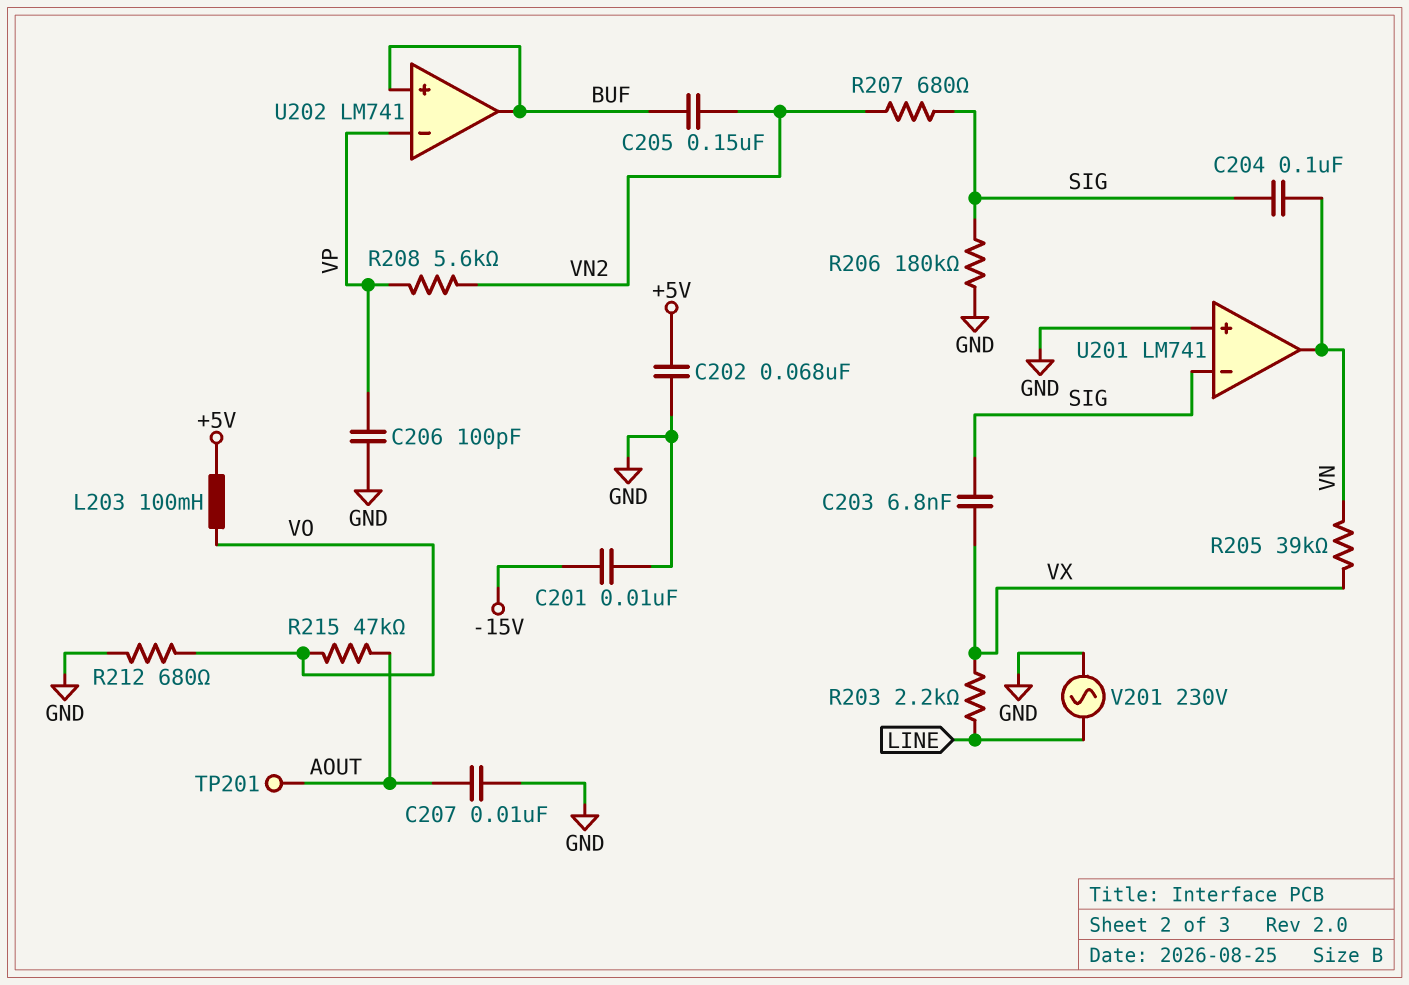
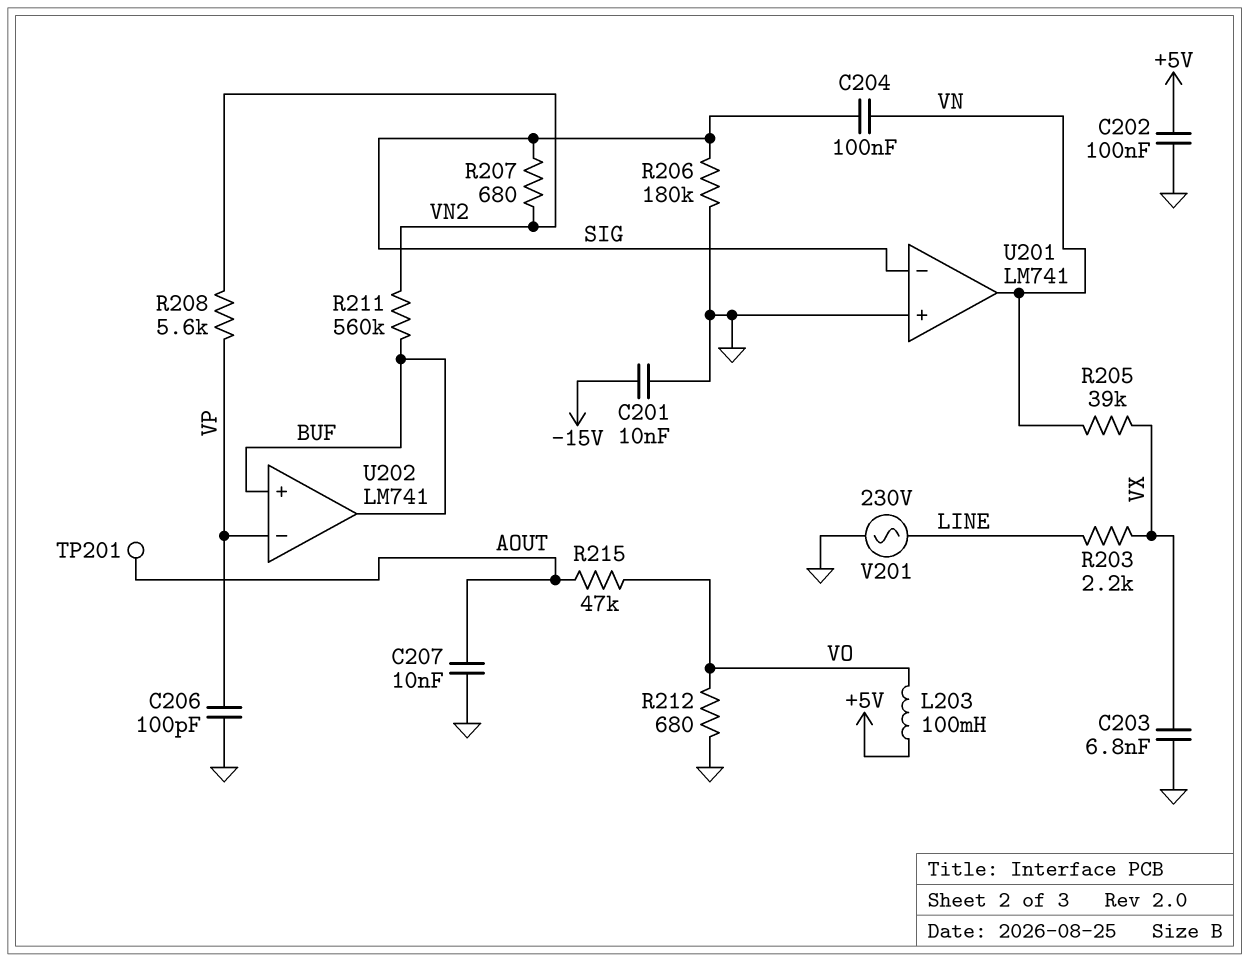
C202: 68nF (+5V, GND) -> 100nF (+5V, GND)
C203: 6.8nF (SIG, VX) -> 6.8nF (GND, VX)
C205: 150nF (BUF, VN2) -> none
R211: none -> 560k (BUF, VN2)

